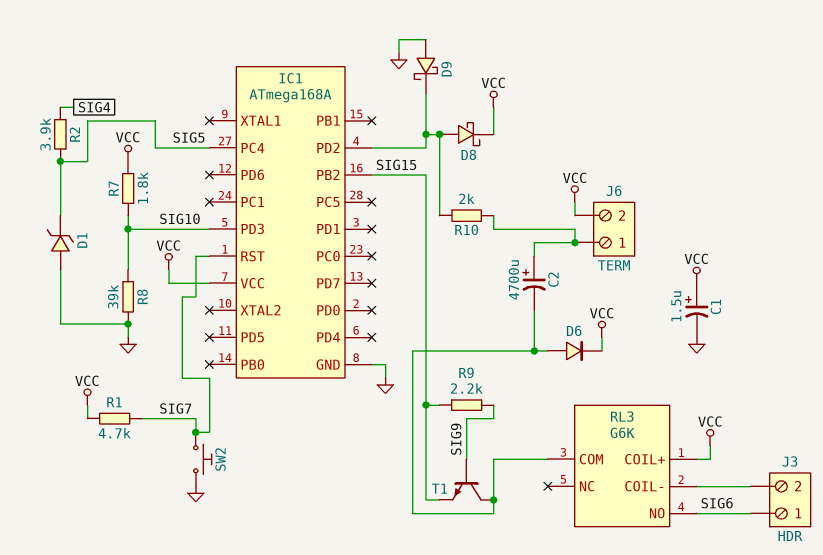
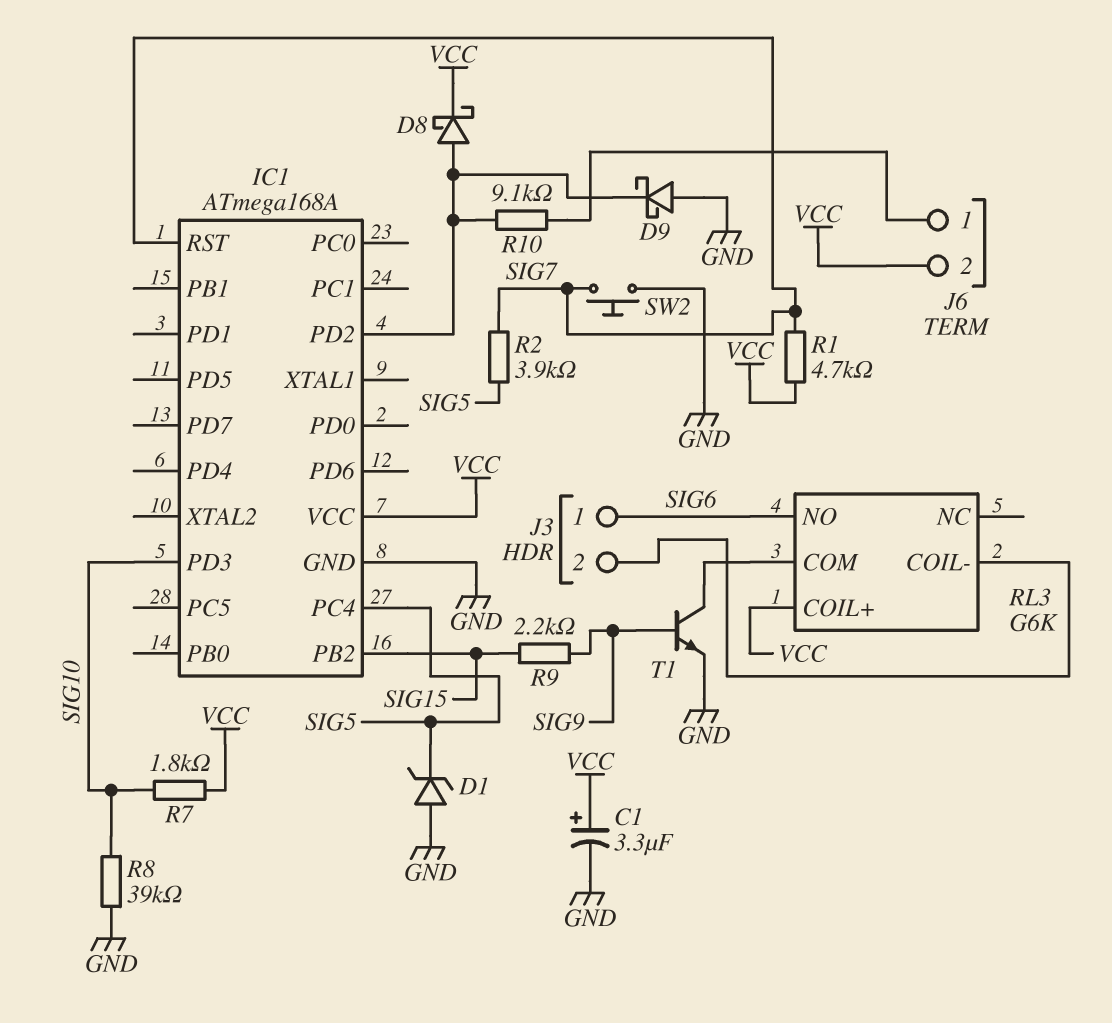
C1: 1.5uF (plus VCC, minus GND) -> 3.3uF (plus VCC, minus GND)
C2: 4700uF (plus J6/1, minus RL3/COM) -> none
D6: diode (A RL3/COM, K VCC) -> none
R2: 3.9k (SIG4, SIG5) -> 3.9k (SIG5, SIG7)
R10: 2k (IC1/PD2, J6/1) -> 9.1k (IC1/PD2, J6/1)
T1: NPN (B SIG9, C RL3/COM, E SIG15) -> NPN (B SIG9, C RL3/COM, E GND)

